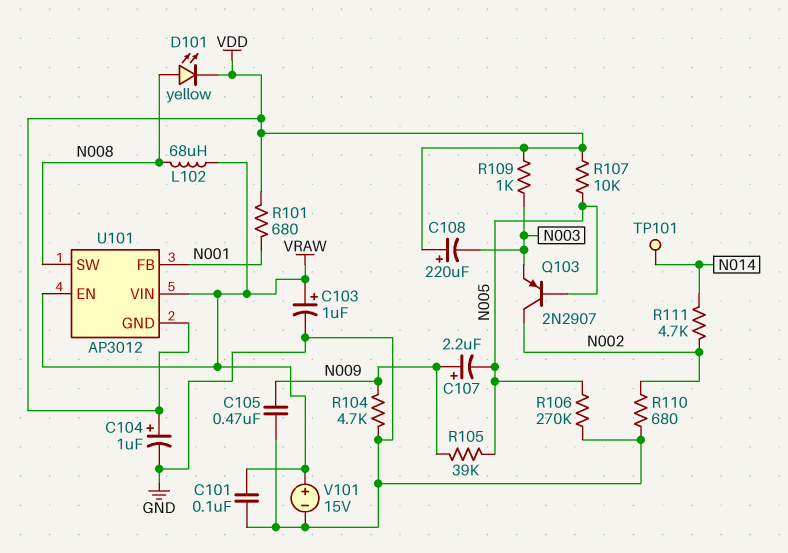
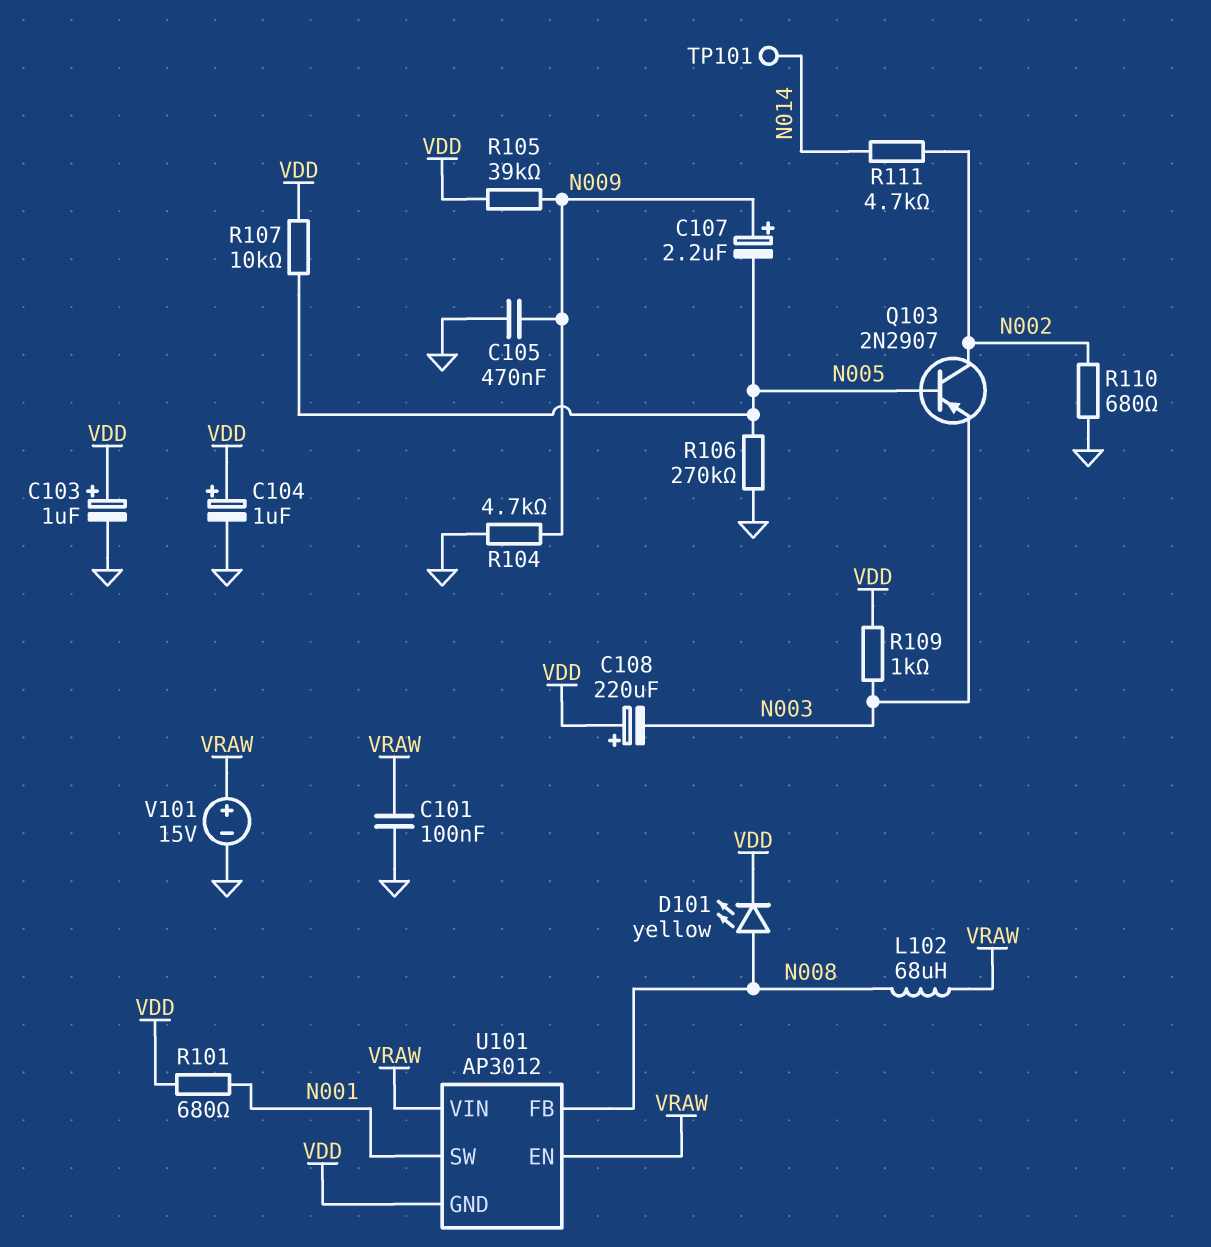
C103: 1uF (plus VRAW, minus GND) -> 1uF (plus VDD, minus GND)
R105: 39k (N005, N009) -> 39k (N009, VDD)
U101 pin FB: N001 -> N008
U101 pin SW: N008 -> N001

